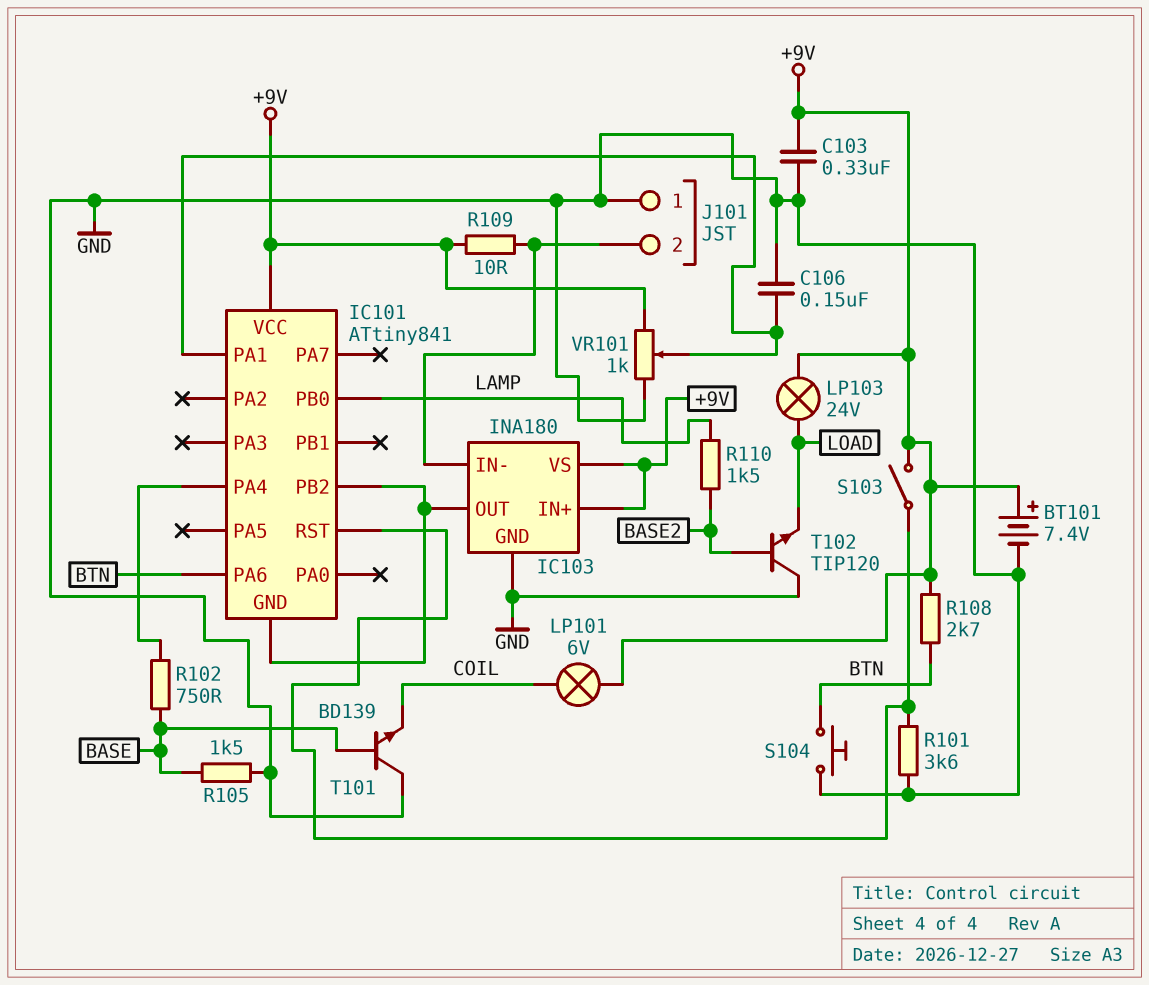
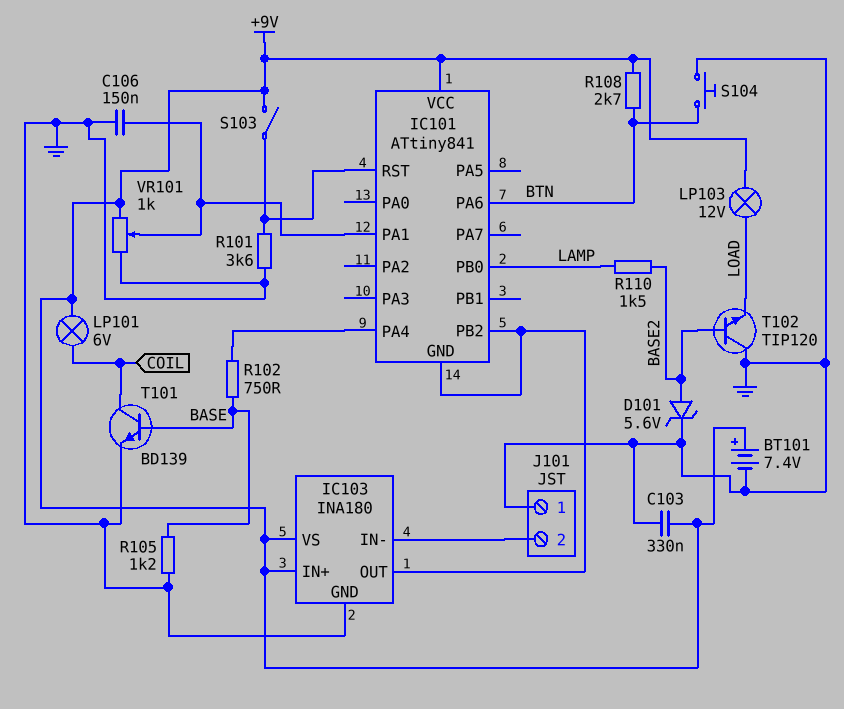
D101: none -> zener 5.6V (A BASE2, K GND)
LP103: lamp 24V (+9V, LOAD) -> lamp 12V (+9V, LOAD)
R105: 1.5k (BASE, GND) -> 1.2k (BASE, GND)
R109: 10 (+9V, IC103/IN-) -> none
T101: NPN BD139 (B BASE, C GND, E COIL) -> NPN BD139 (B BASE, C COIL, E GND)

